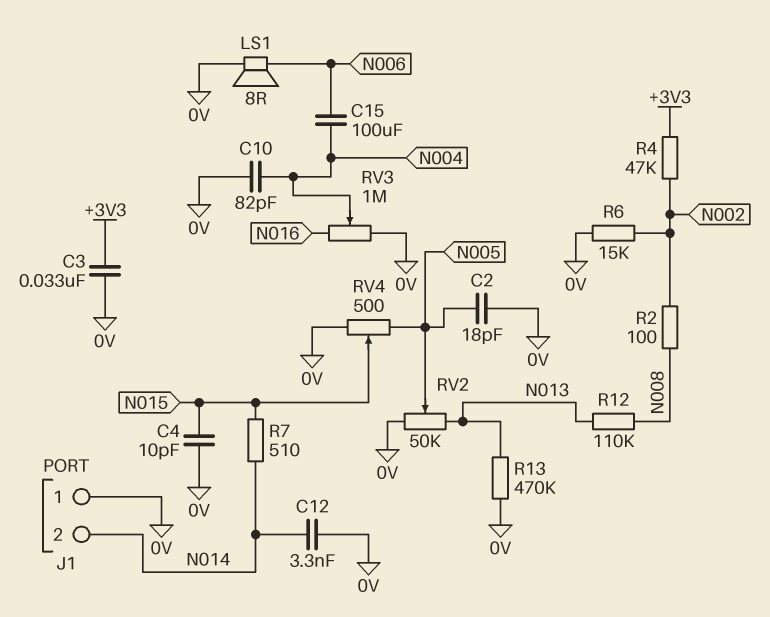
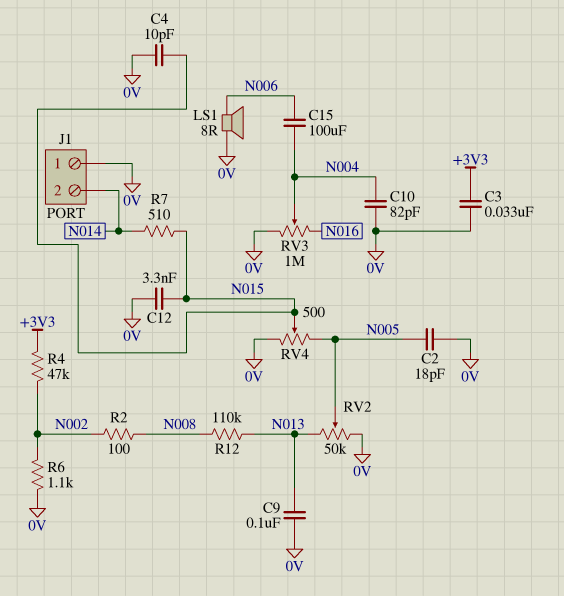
C9: none -> 100nF (0V, N013)
C12: 3.3nF (0V, N014) -> 3.3nF (0V, N015)
R6: 15k (0V, N002) -> 1.1k (0V, N002)
R13: 470k (0V, N013) -> none

